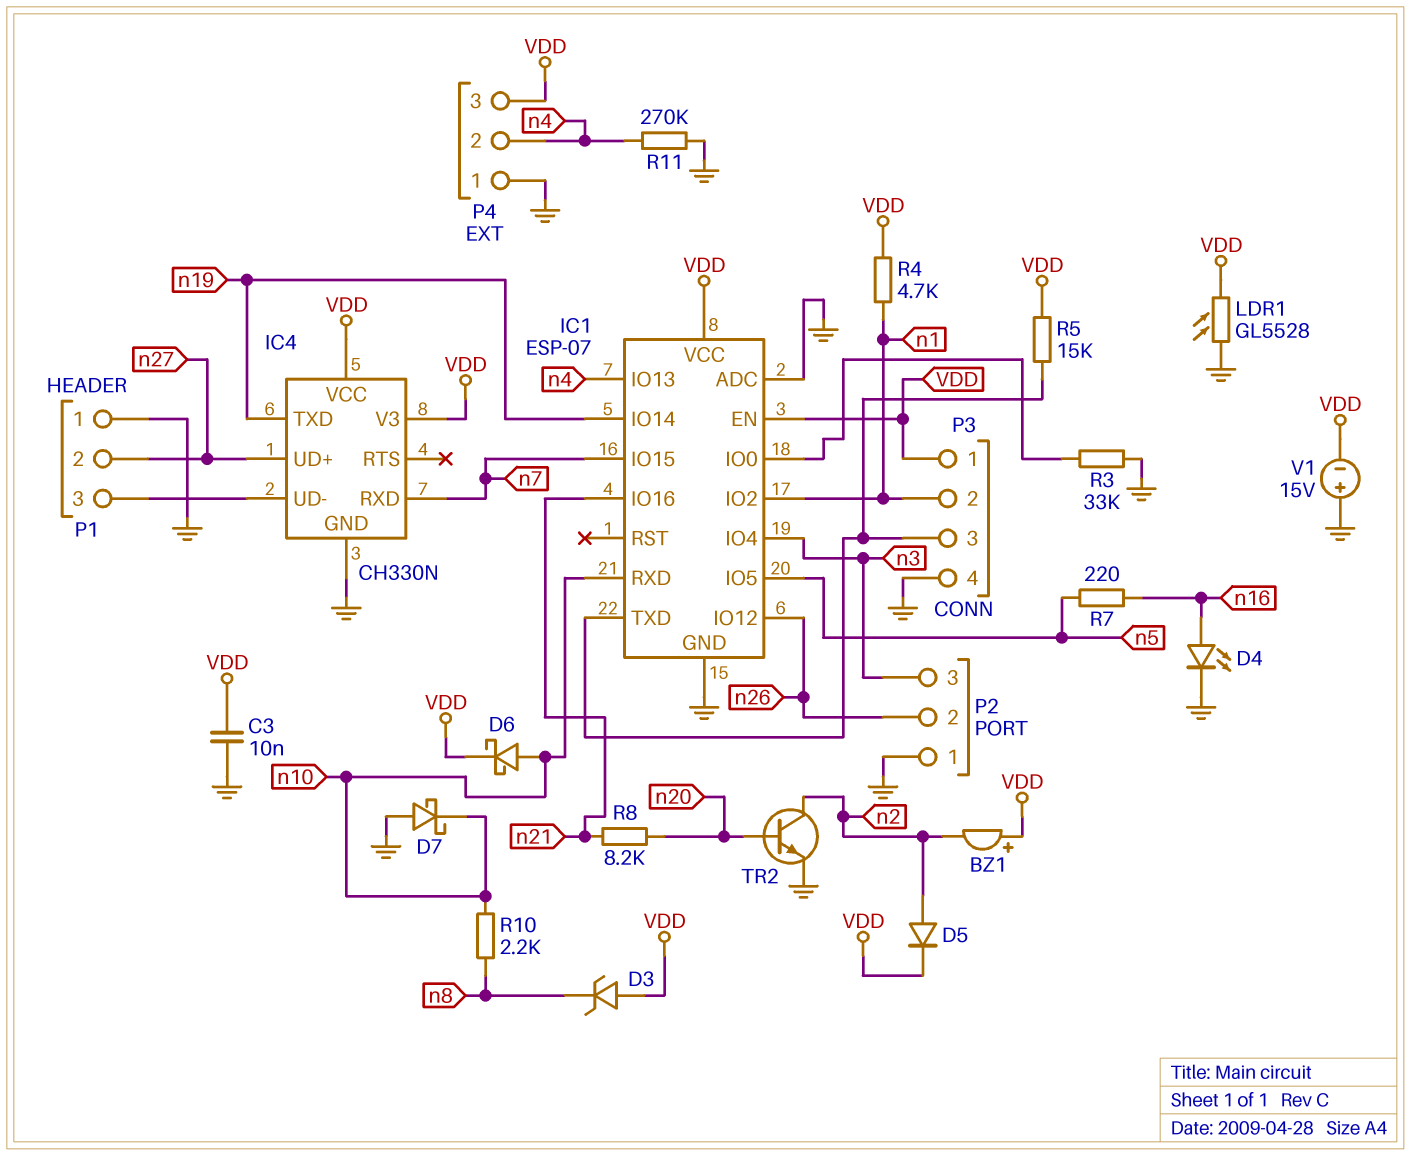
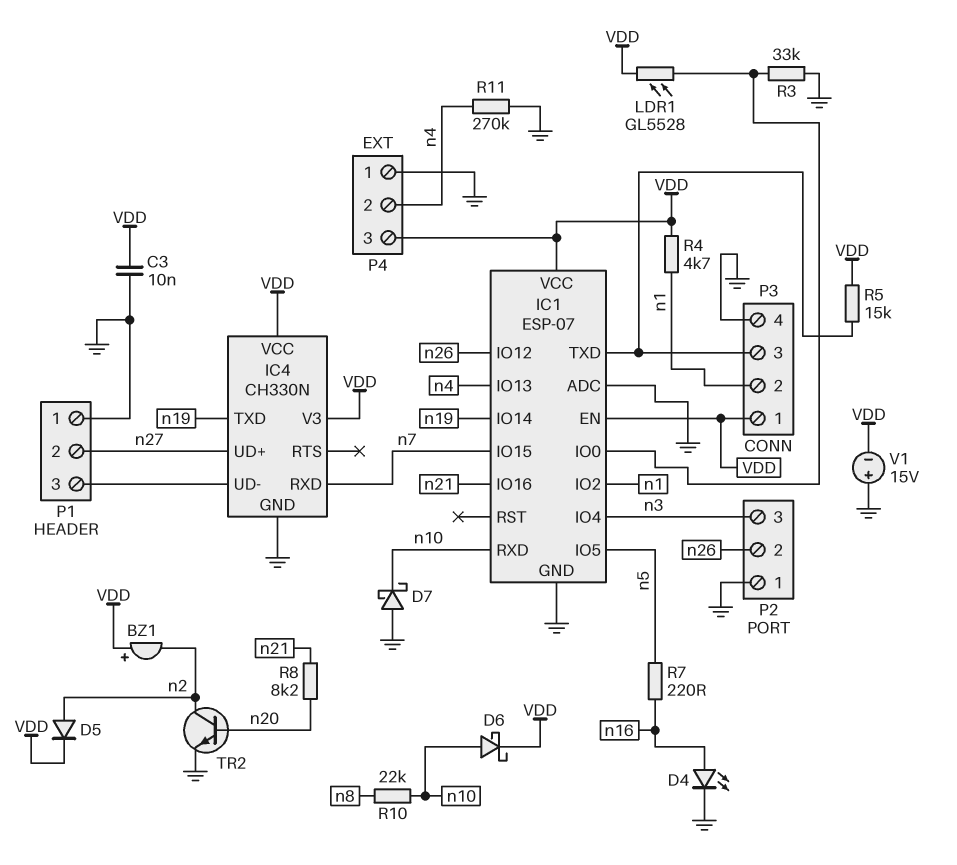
D3: zener (A VDD, K n8) -> none
LDR1: GL5528 (GND, VDD) -> GL5528 (IC1/IO0, VDD)
R10: 2.2k (n8, n10) -> 22k (n8, n10)

